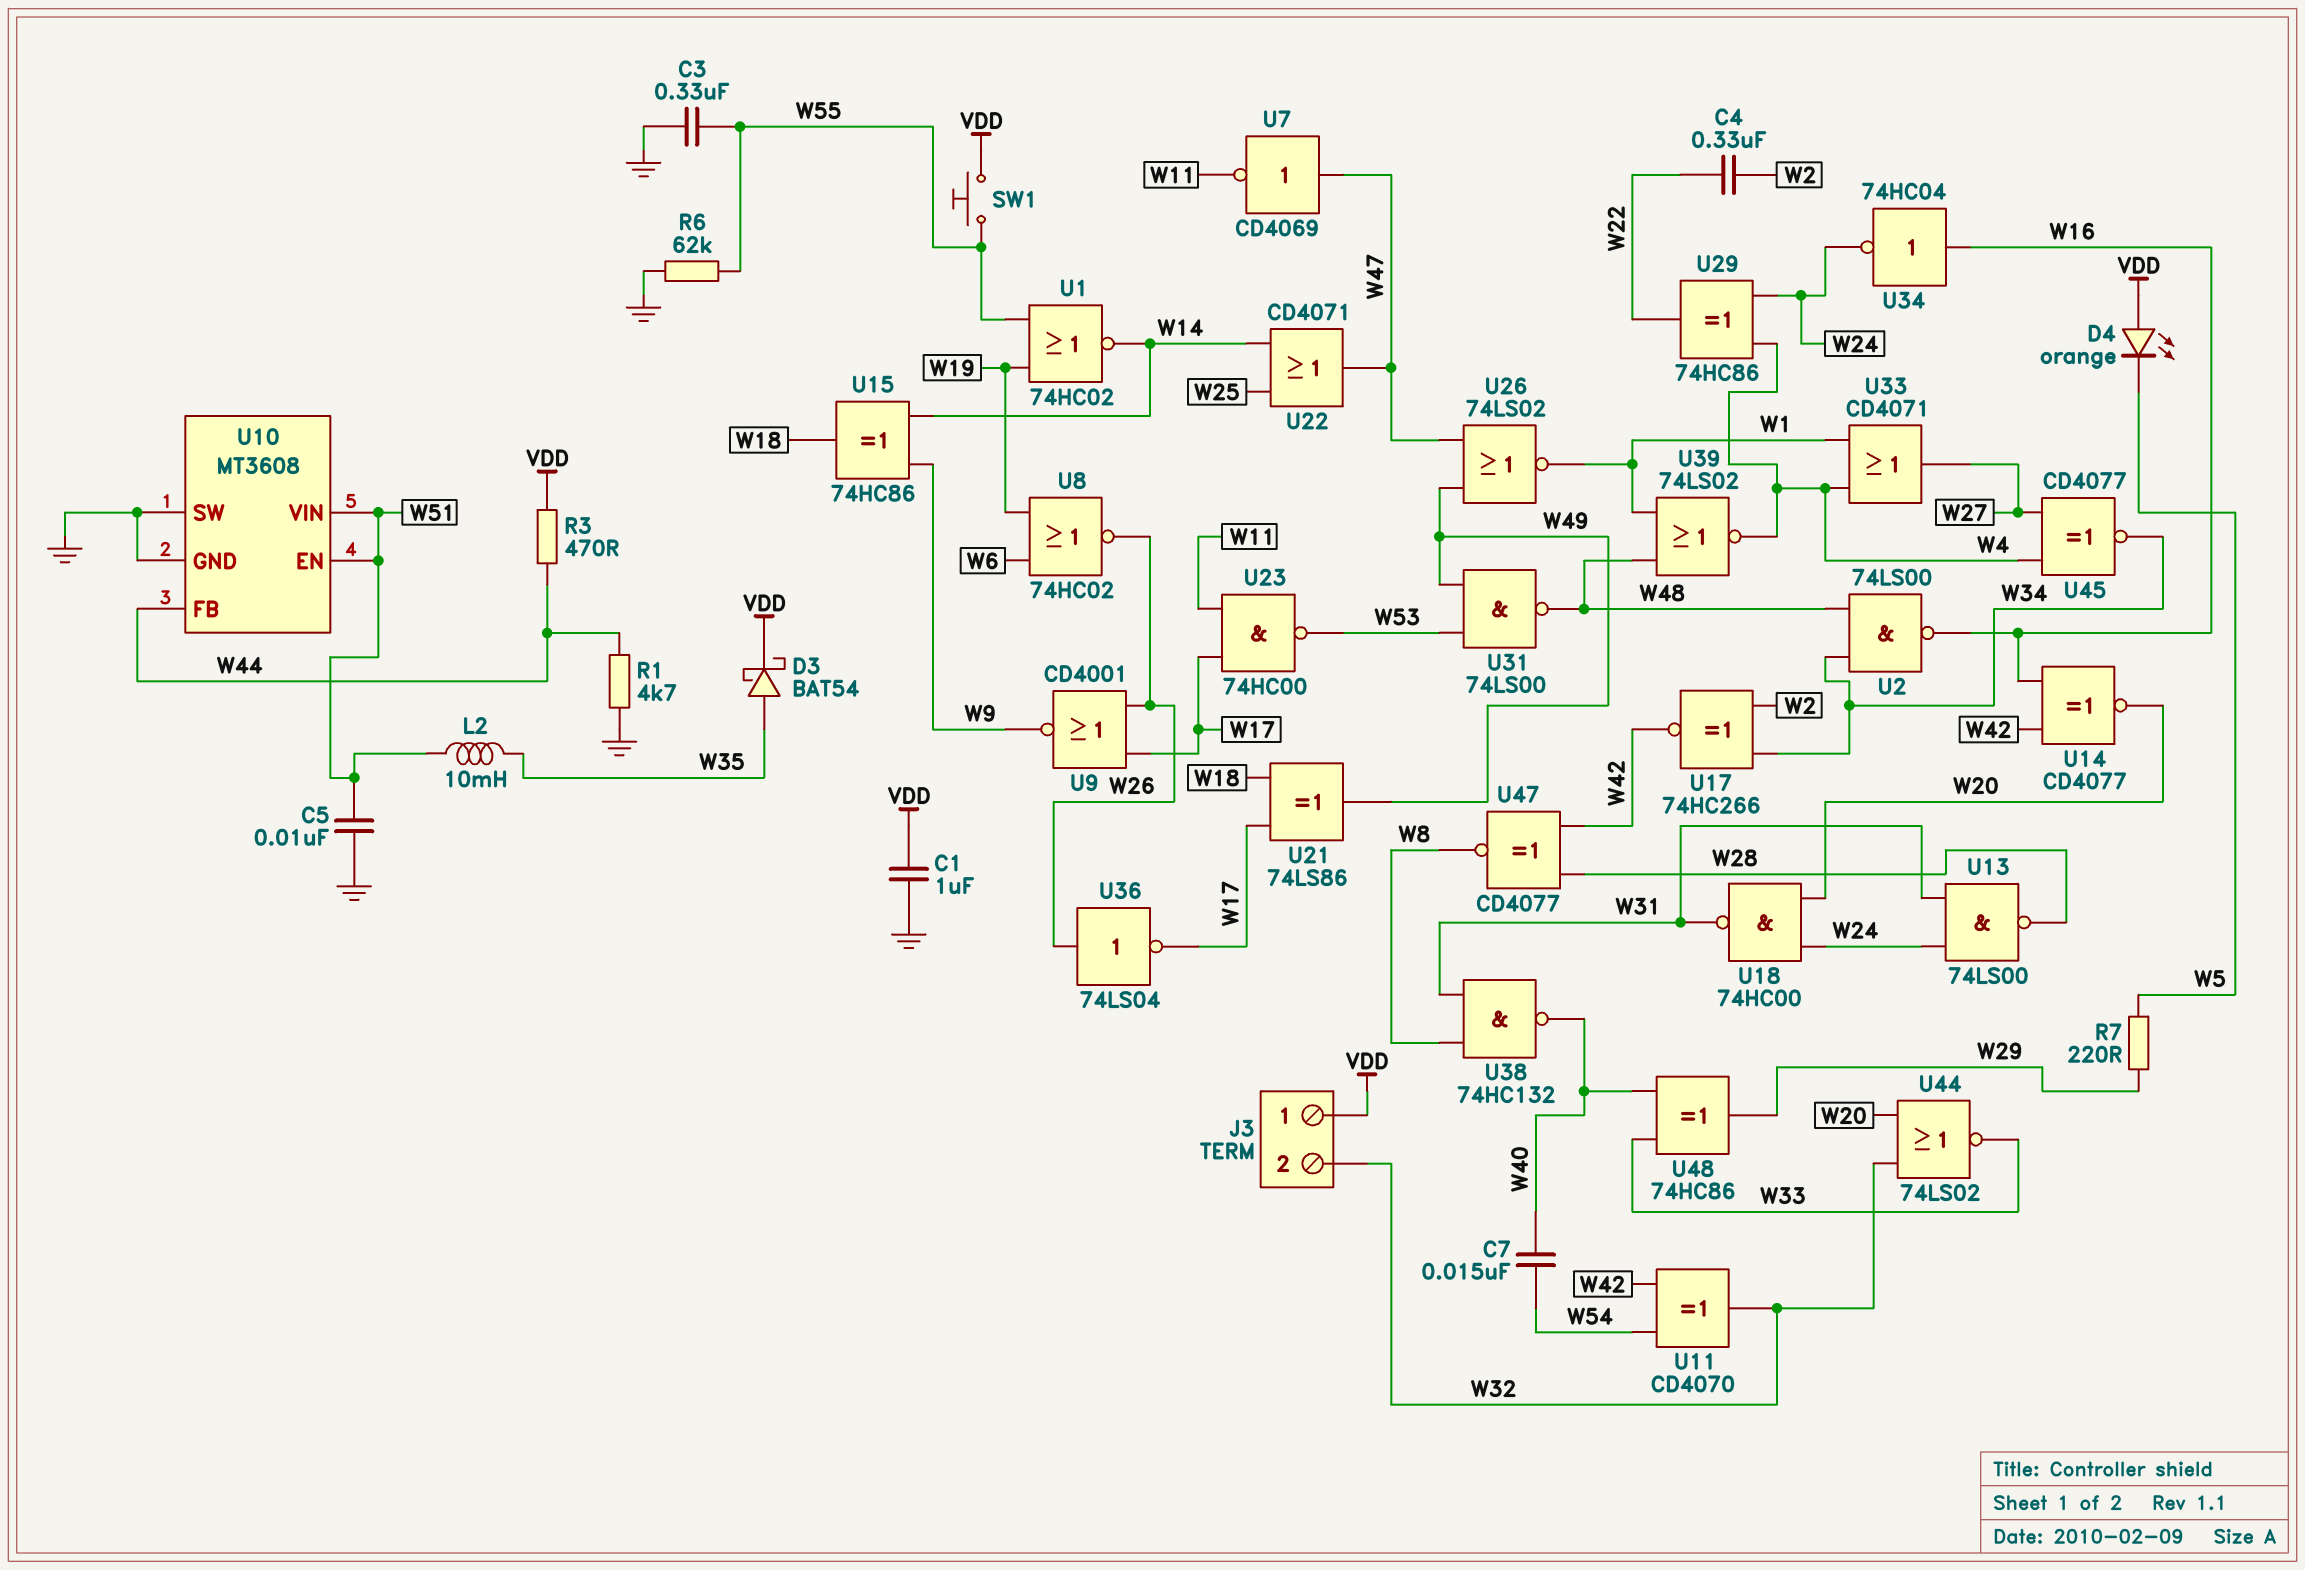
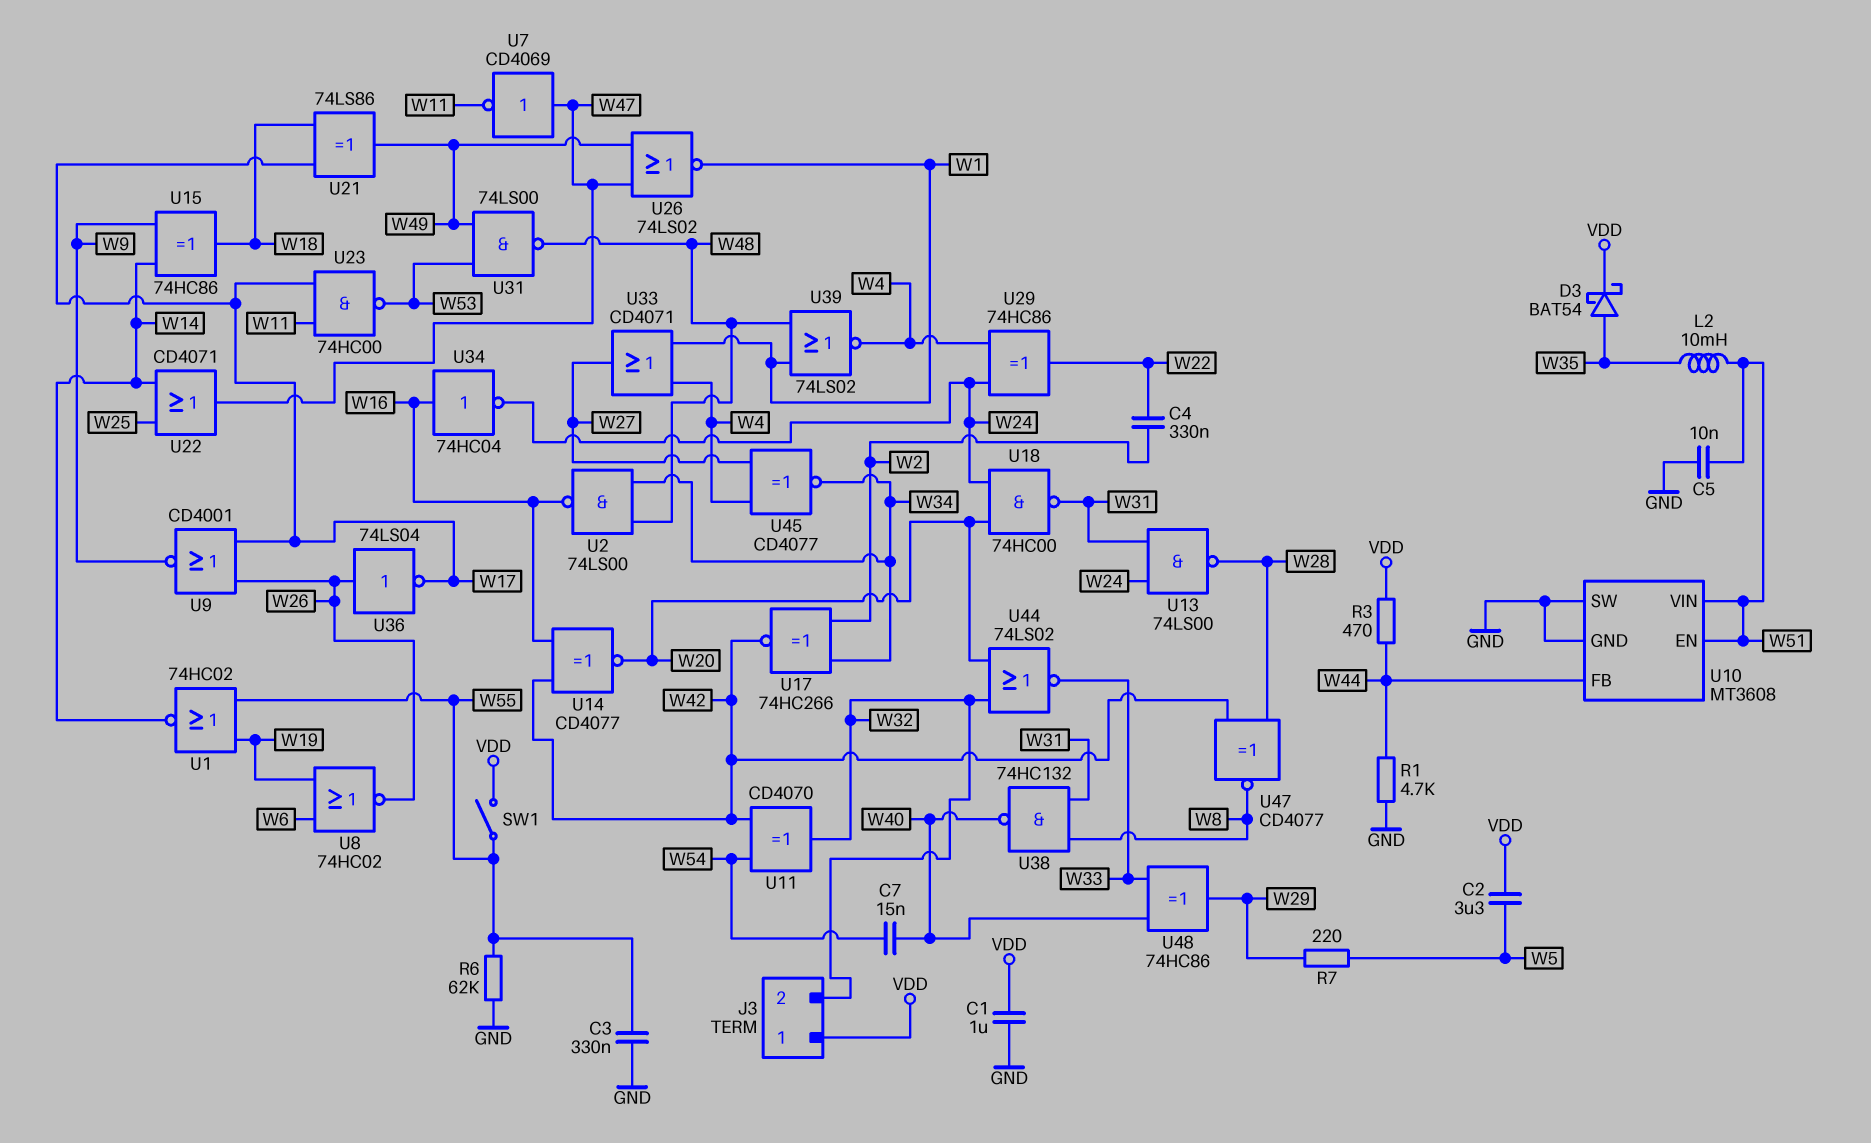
C2: none -> 3.3uF (VDD, W5)
D4: LED orange (A VDD, K W5) -> none
SW1: button (VDD, W55) -> switch (VDD, W55)

